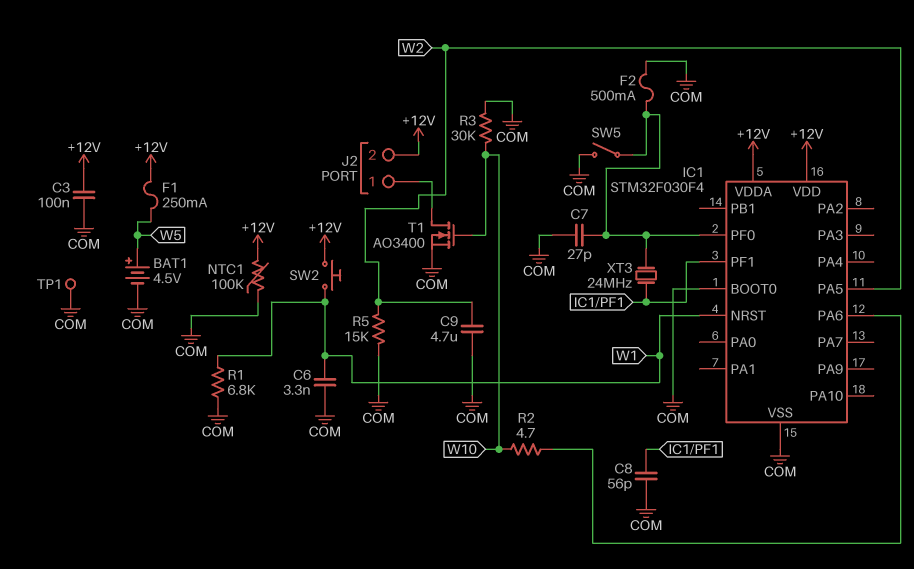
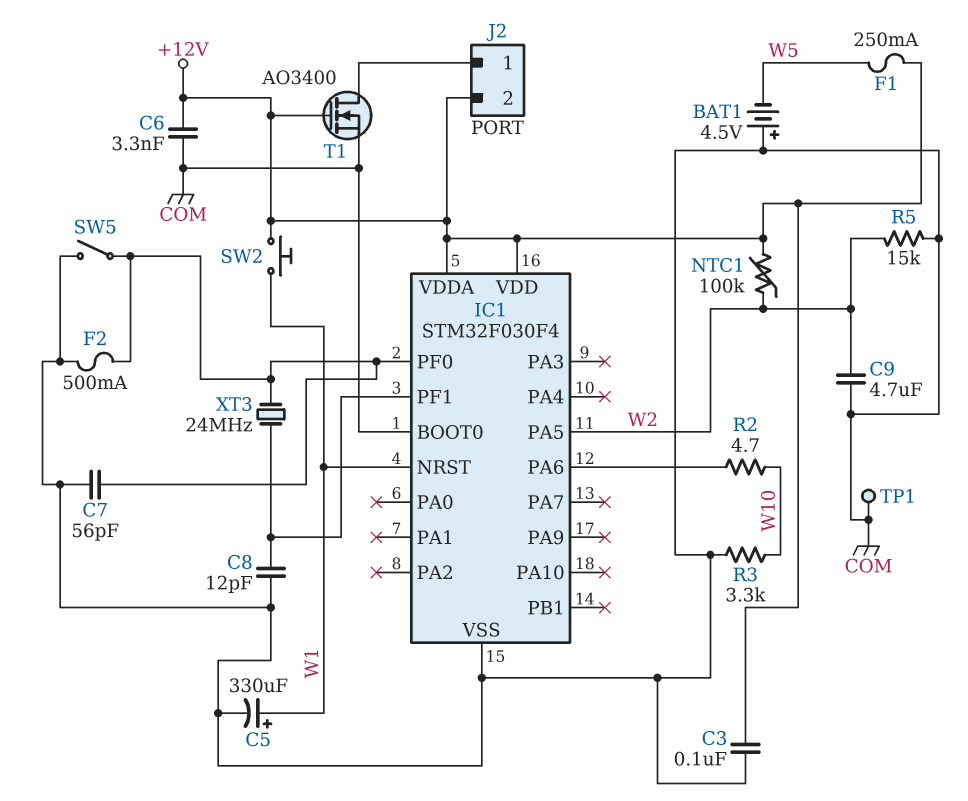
BAT1: 4.5V (plus W5, minus COM) -> 4.5V (plus COM, minus W5)
C5: none -> 330uF (plus W1, minus COM)
C6: 3.3nF (COM, W1) -> 3.3nF (+12V, COM)
C7: 27pF (COM, IC1/PF0) -> 56pF (COM, IC1/PF0)
C8: 56pF (COM, IC1/PF1) -> 12pF (COM, IC1/PF1)
NTC1: 100k (+12V, COM) -> 100k (+12V, W2)
R1: 6.8k (COM, W1) -> none
R3: 30k (COM, W10) -> 3.3k (COM, W10)
T1: NMOS AO3400 (G W10, D J2/1, S COM) -> NMOS AO3400 (G +12V, D J2/1, S COM)

